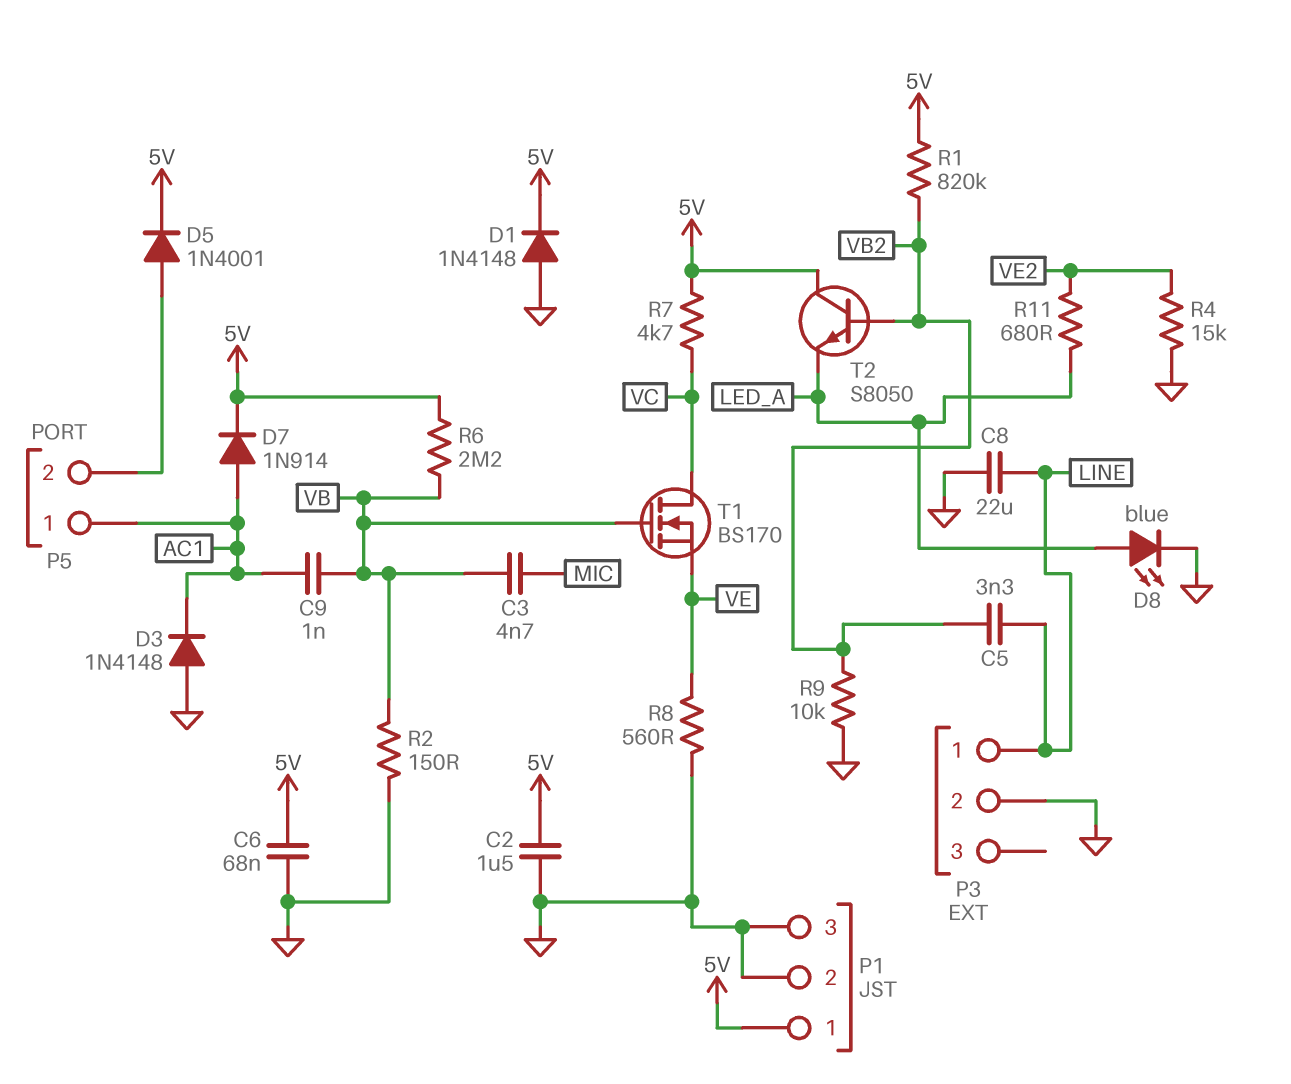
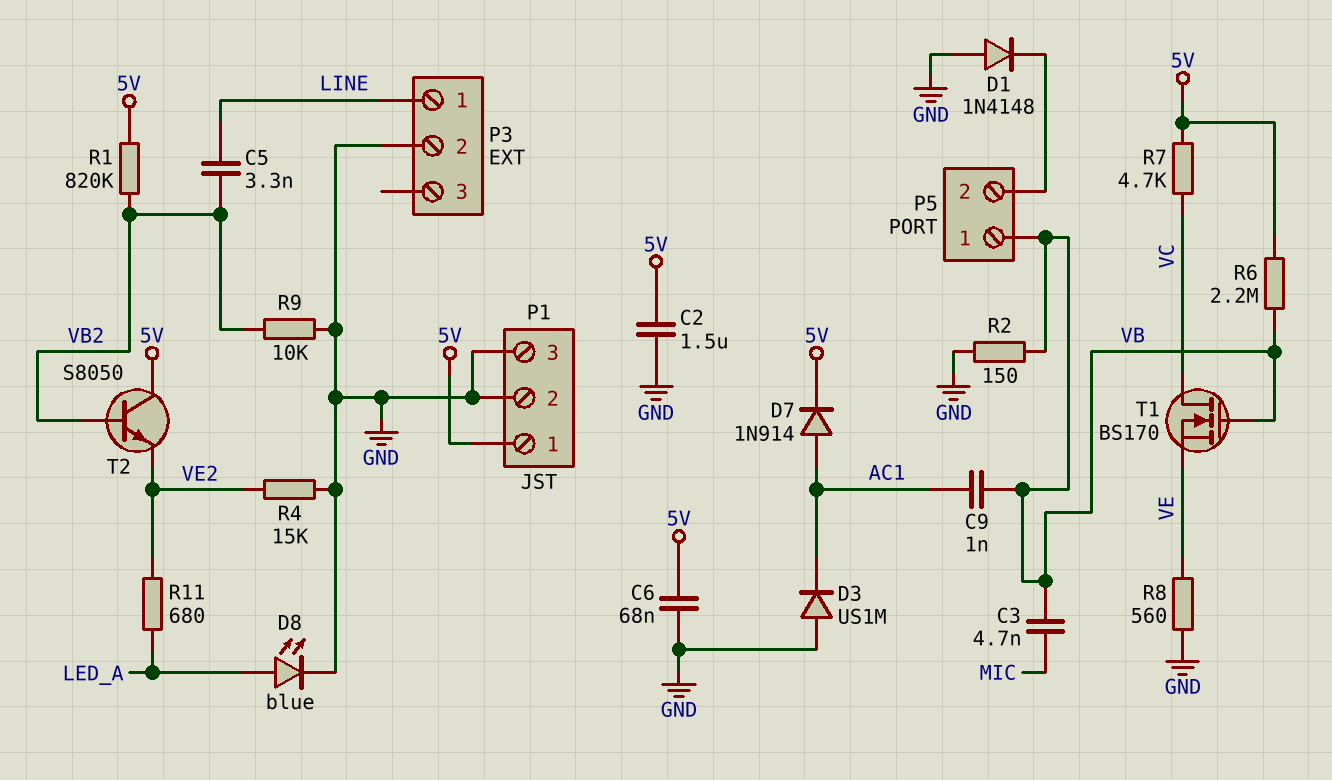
C8: 22uF (GND, LINE) -> none
D1: diode 1N4148 (A GND, K 5V) -> diode 1N4148 (A GND, K P5/2)
D3: diode 1N4148 (A GND, K AC1) -> diode US1M (A GND, K AC1)
D5: diode 1N4001 (A P5/2, K 5V) -> none
P5 pin 1: AC1 -> VB
T2: NPN S8050 (B VB2, C 5V, E LED_A) -> NPN S8050 (B VB2, C 5V, E VE2)

